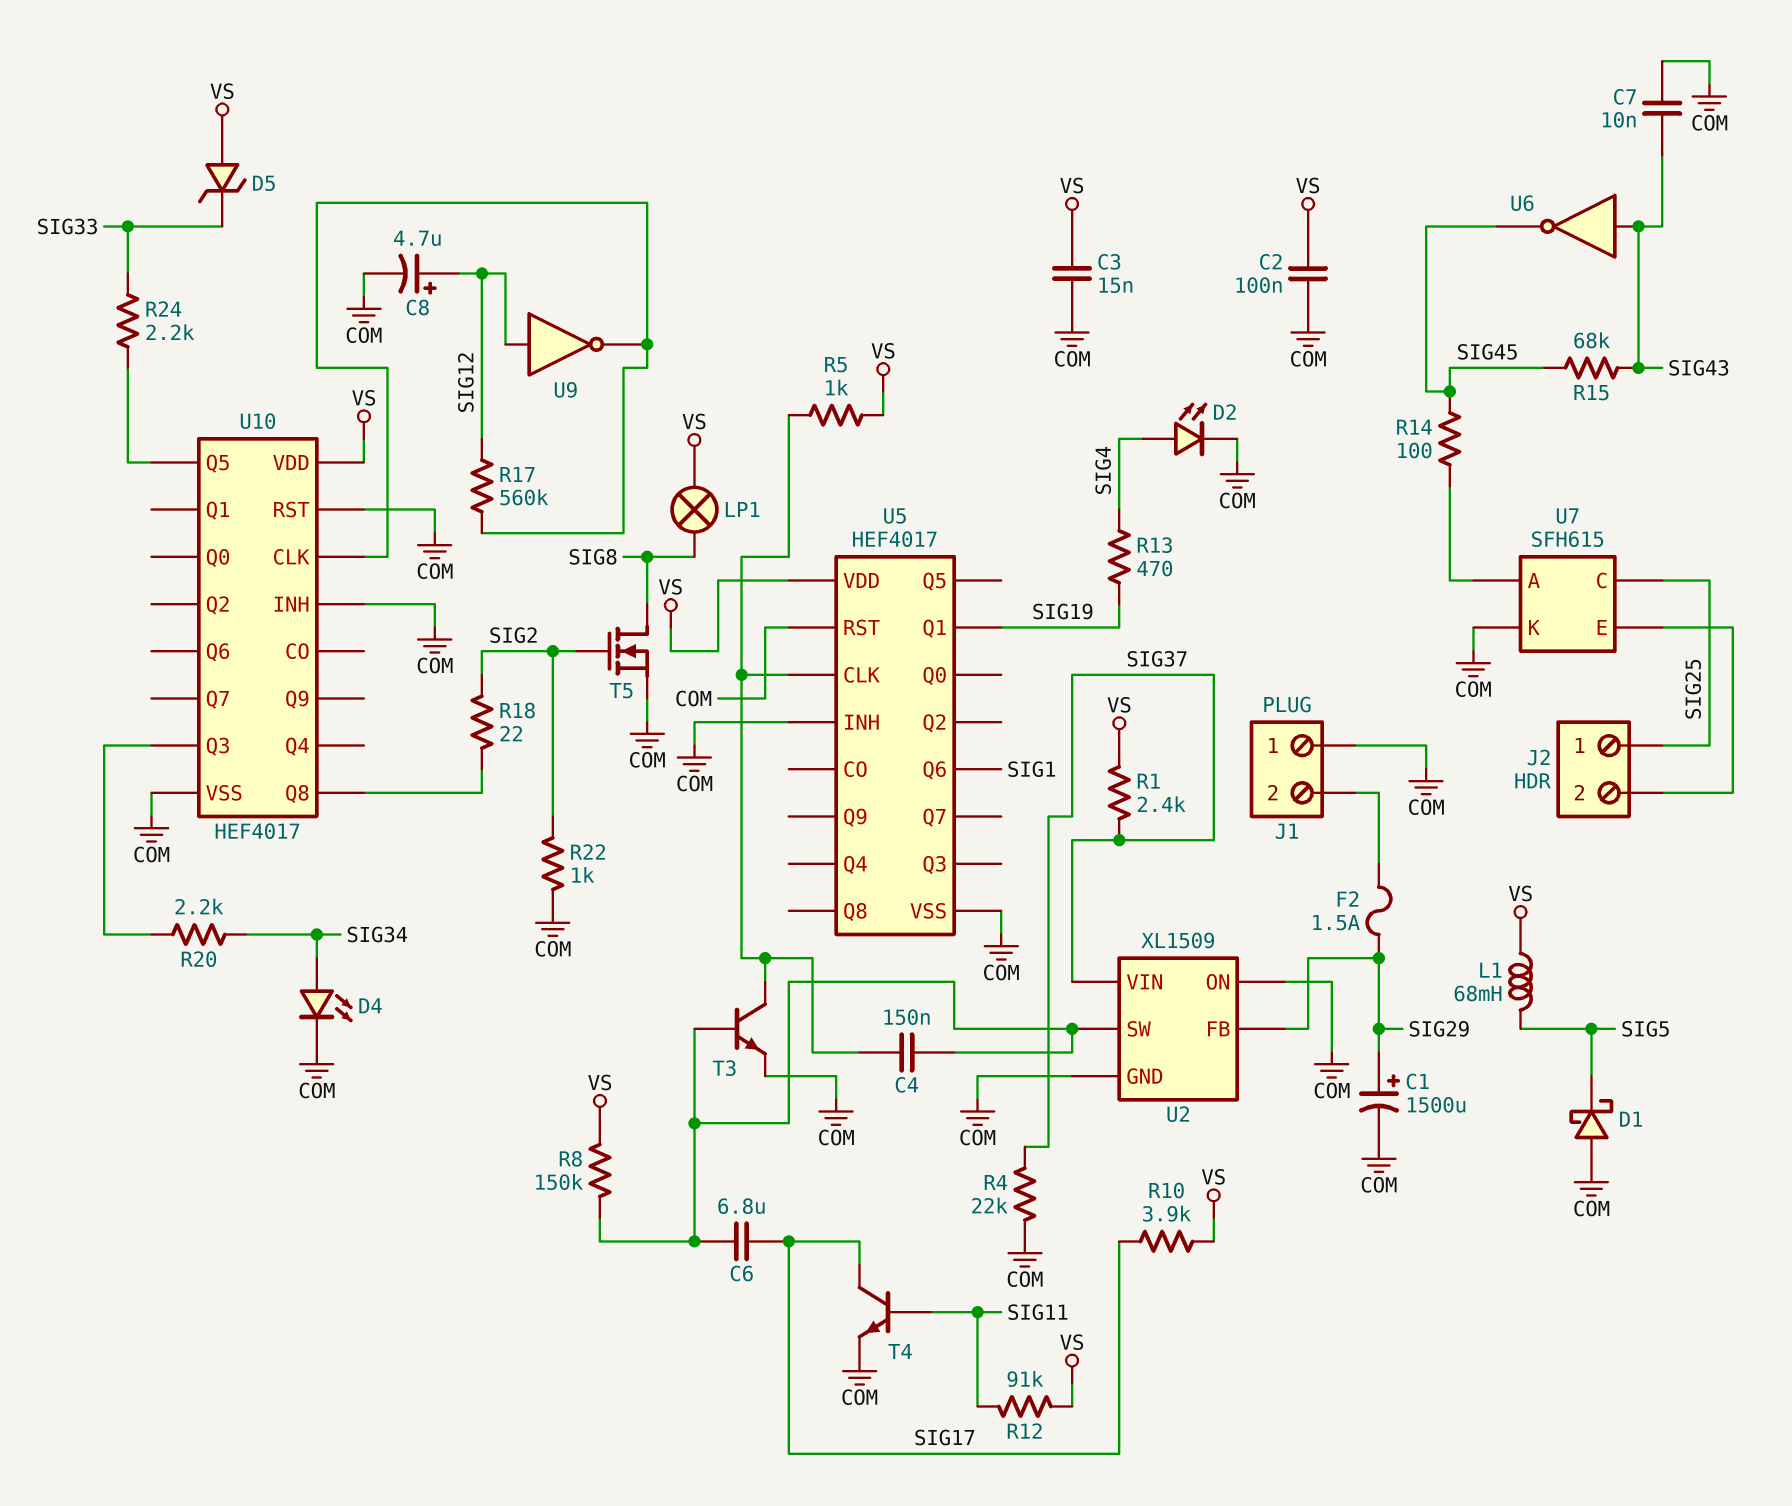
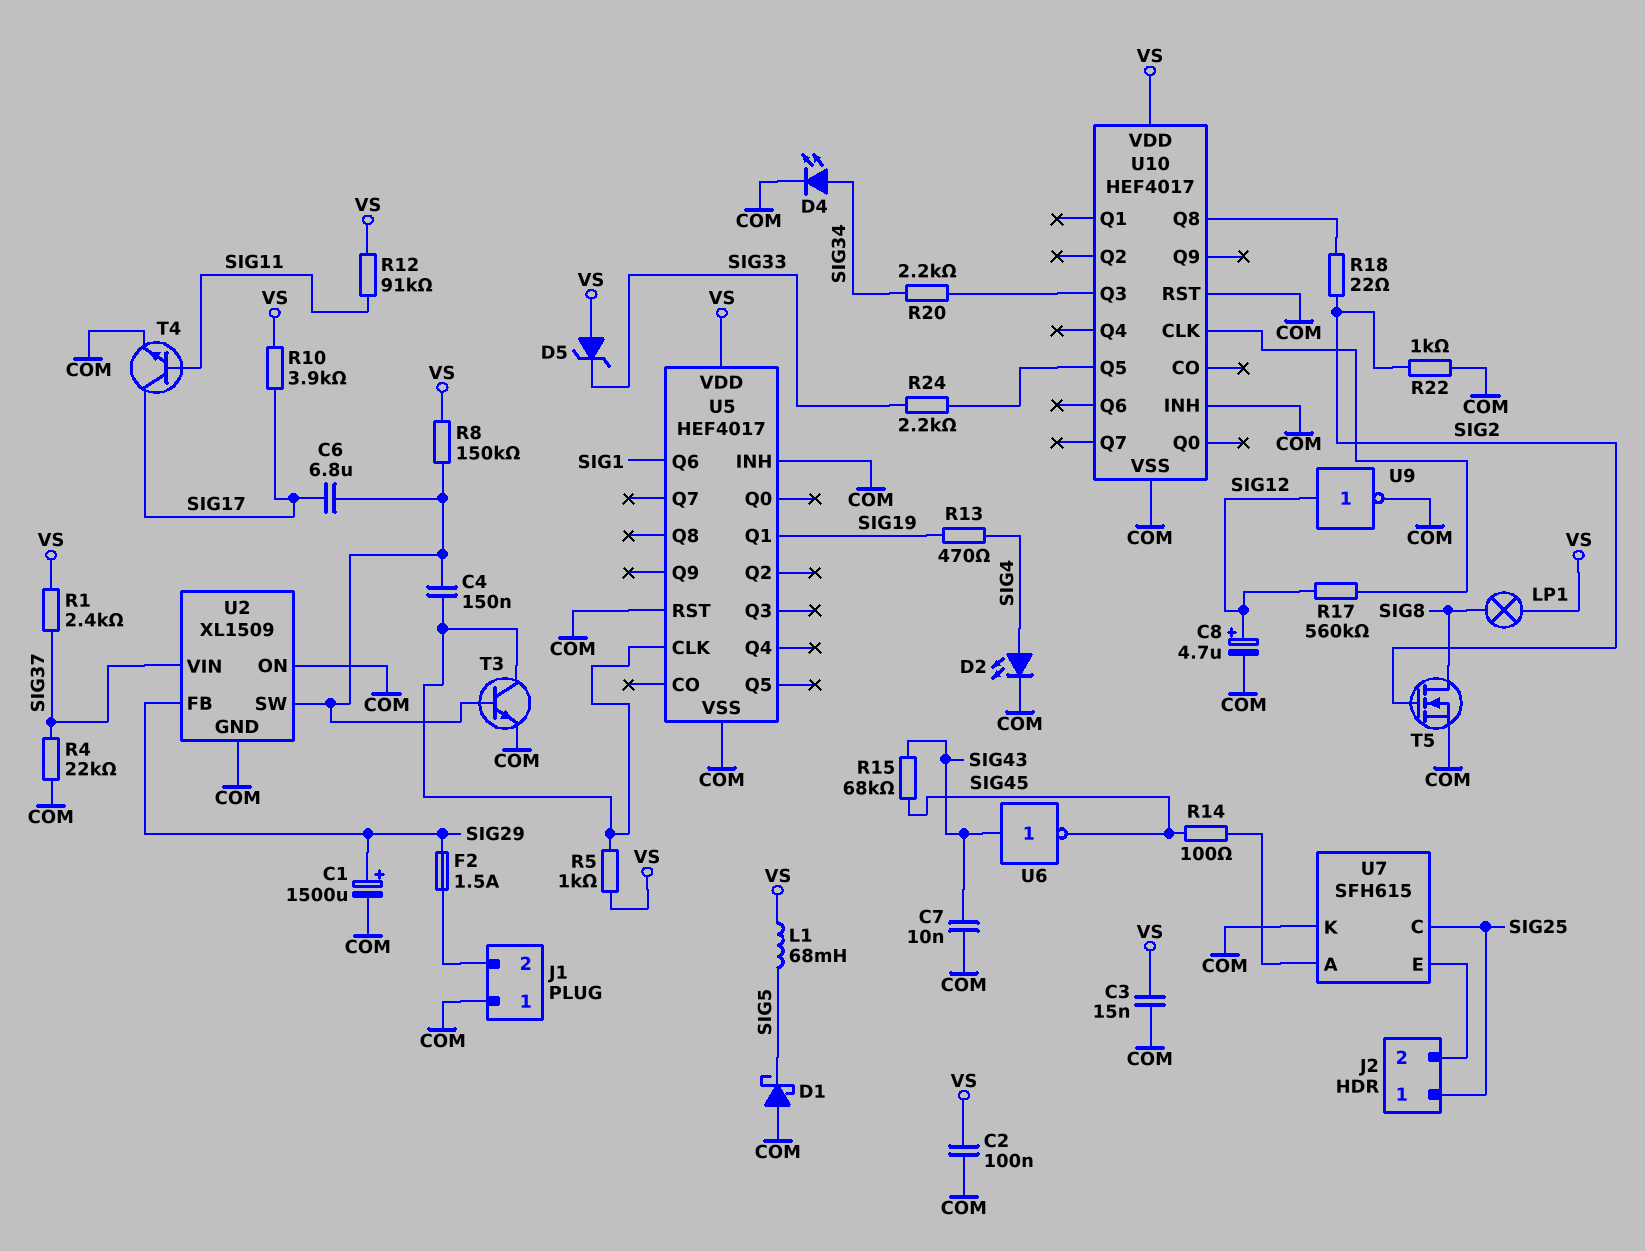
U9: NOT (in SIG12, out U10/CLK) -> NOT (in SIG12, out COM)

